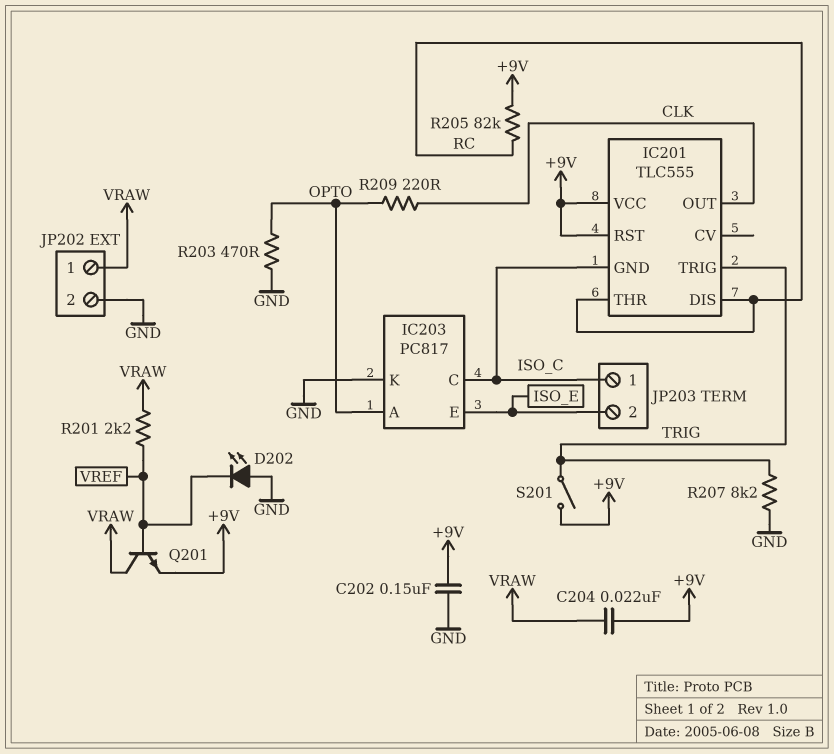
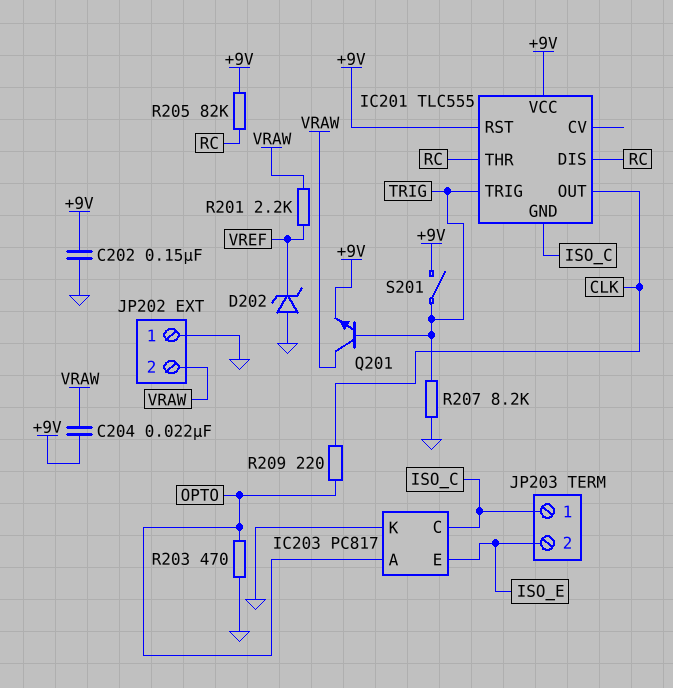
D202: LED (A GND, K VREF) -> zener (A GND, K VREF)
JP202 pin 1: VRAW -> GND
JP202 pin 2: GND -> VRAW
Q201: NPN (B VREF, C VRAW, E +9V) -> NPN (B TRIG, C VRAW, E +9V)

